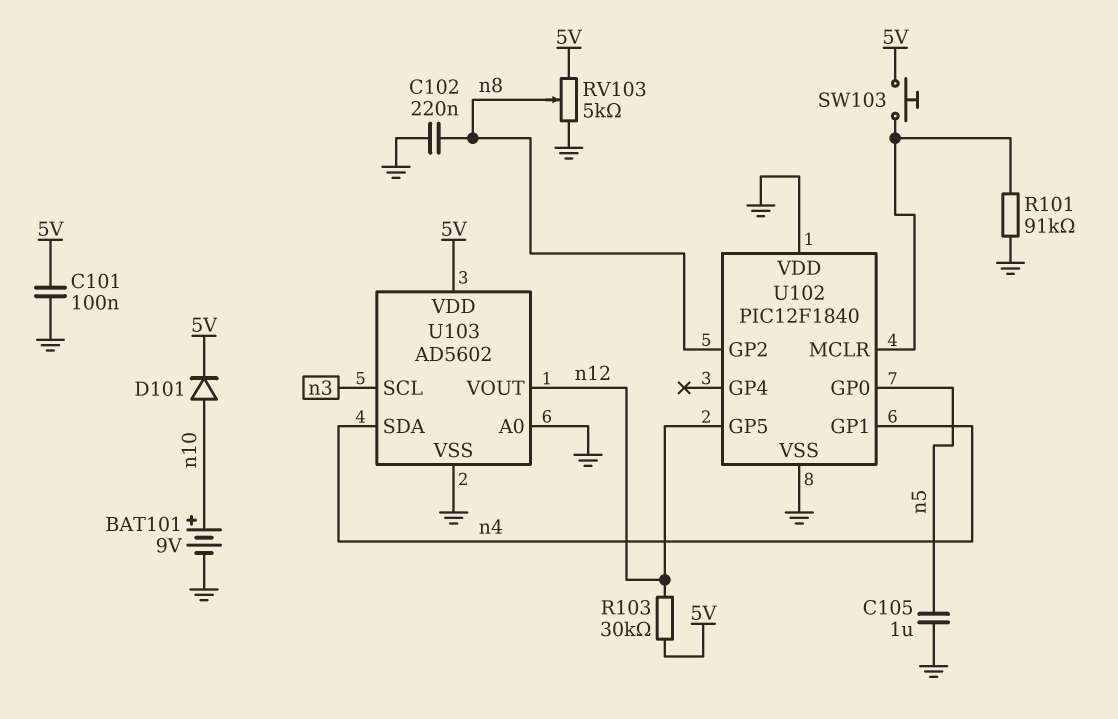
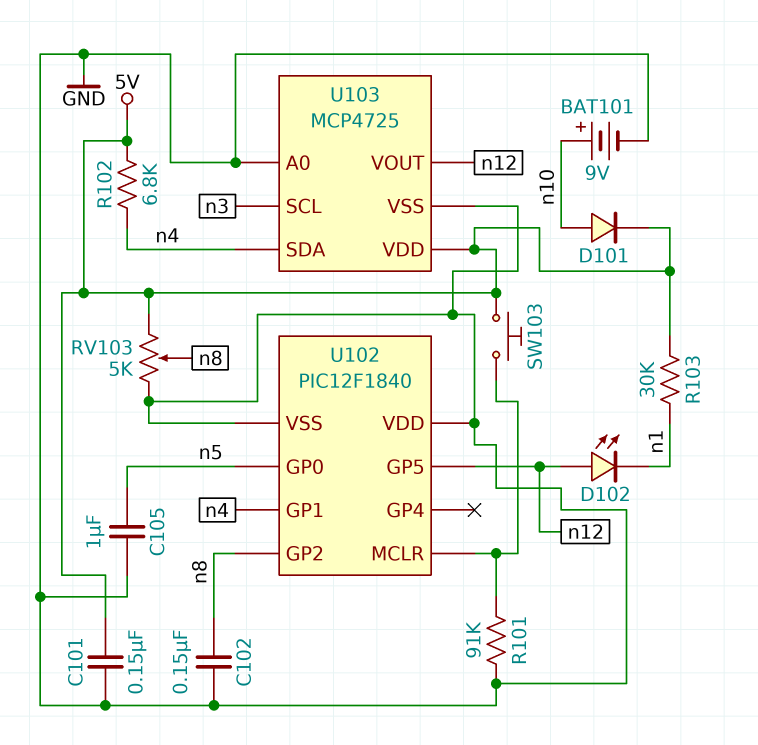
C101: 100nF (5V, GND) -> 150nF (5V, GND)
C102: 220nF (GND, n8) -> 150nF (GND, n8)
D102: none -> LED (A n12, K n1)
R102: none -> 6.8k (5V, n4)
R103: 30k (5V, n12) -> 30k (5V, n1)
U103: AD5602 -> MCP4725

